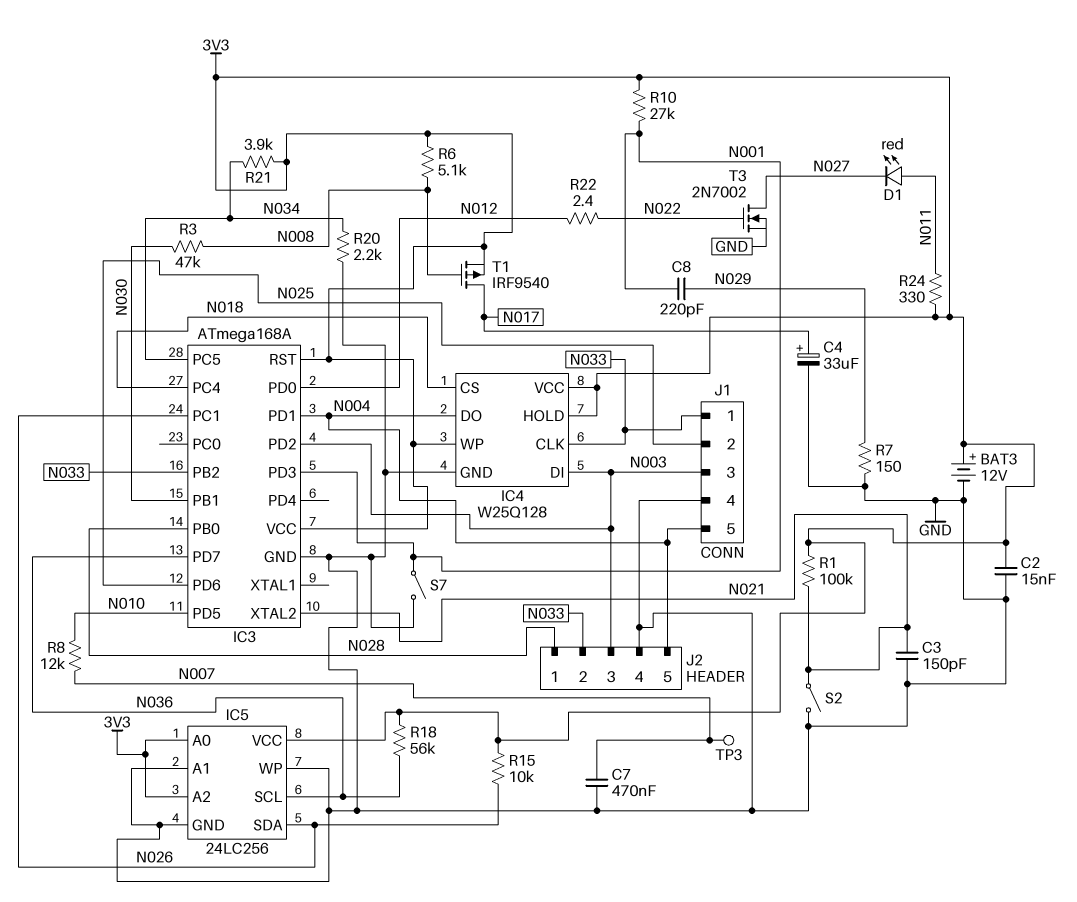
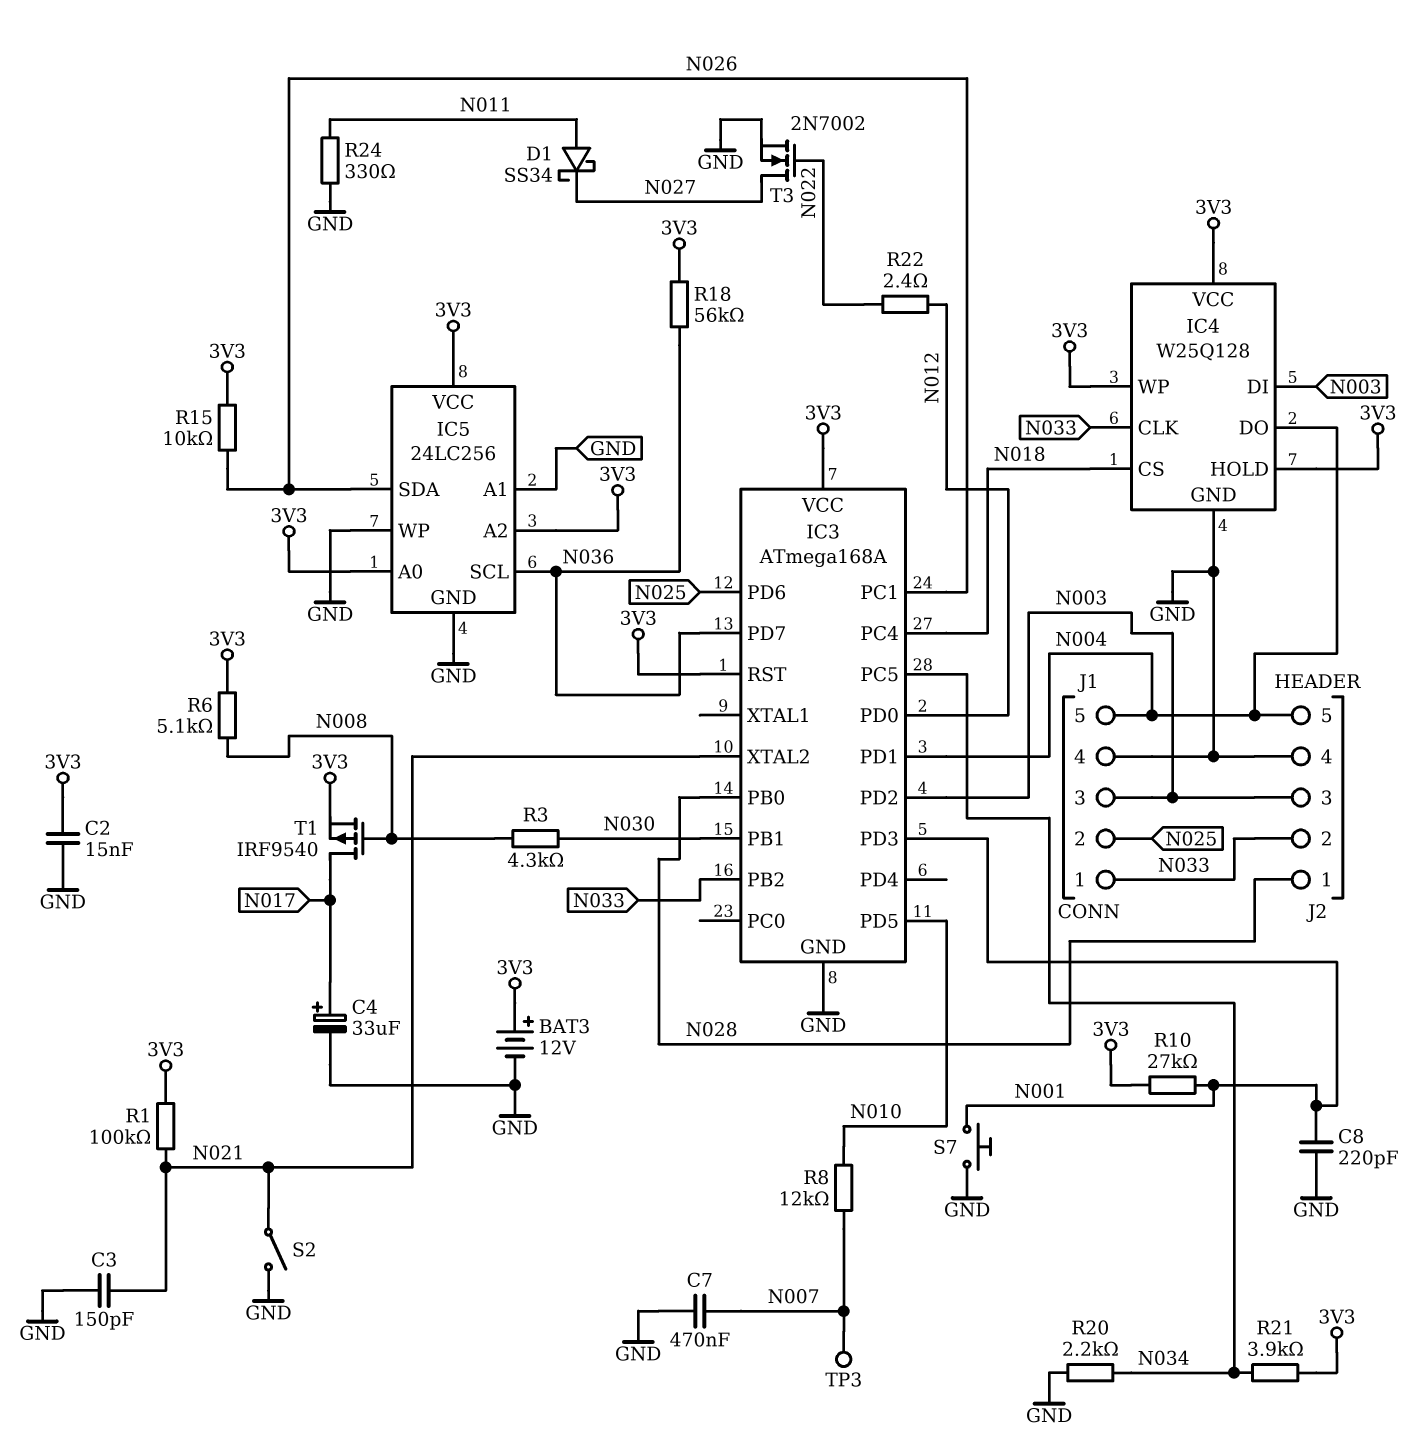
C8: 220pF (N001, N029) -> 220pF (GND, N001)
D1: LED red (A N011, K N027) -> schottky SS34 (A N011, K N027)
R3: 47k (N008, N030) -> 4.3k (N008, N030)
R7: 150 (GND, N029) -> none
R24: 330 (3V3, N011) -> 330 (GND, N011)
S7: switch (GND, N001) -> button (GND, N001)

